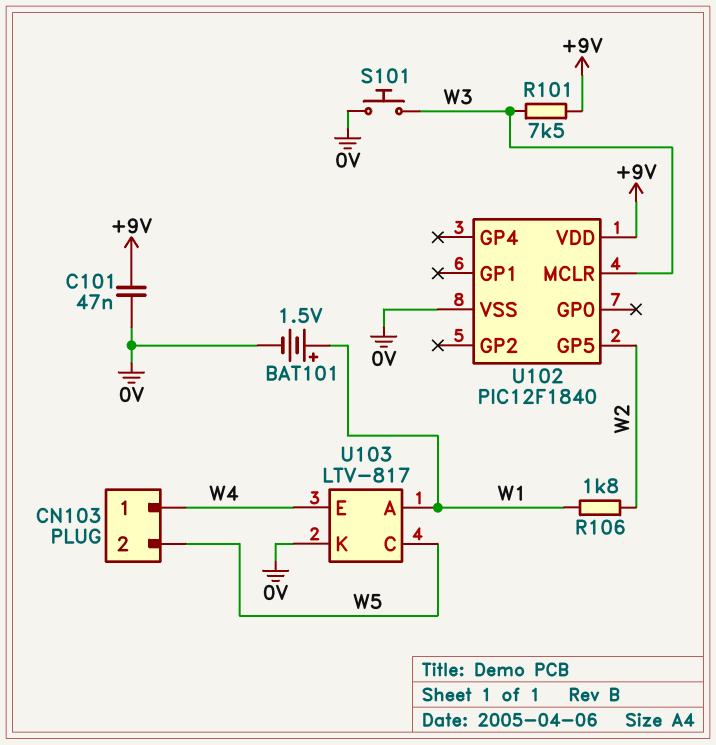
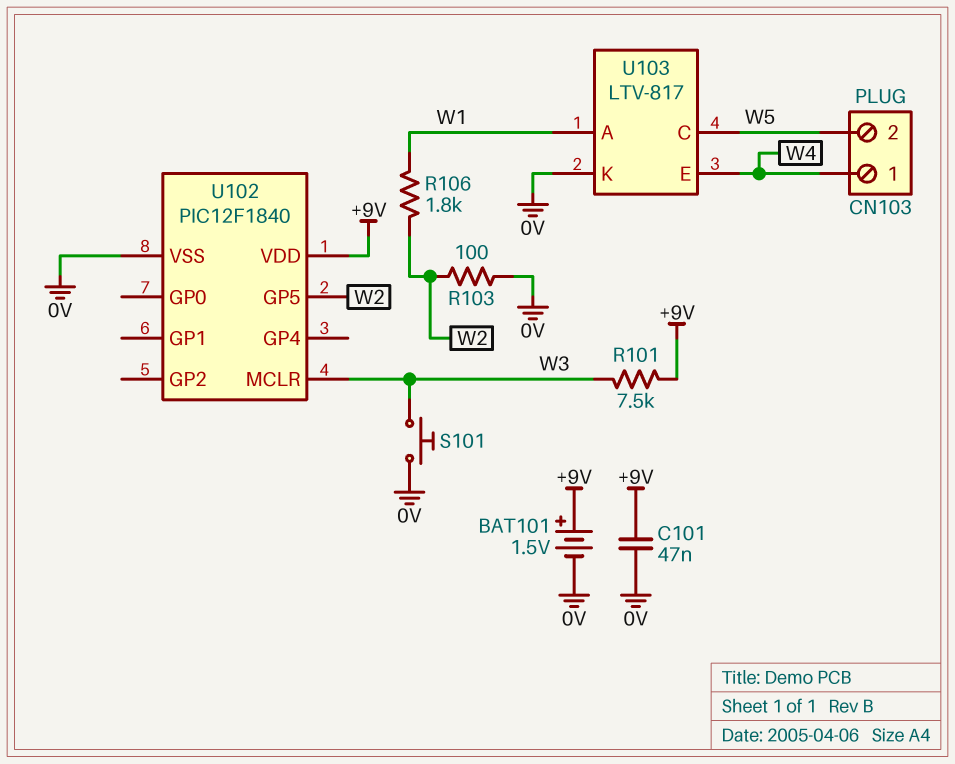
BAT101: 1.5V (plus W1, minus 0V) -> 1.5V (plus +9V, minus 0V)
R103: none -> 100 (0V, W2)

